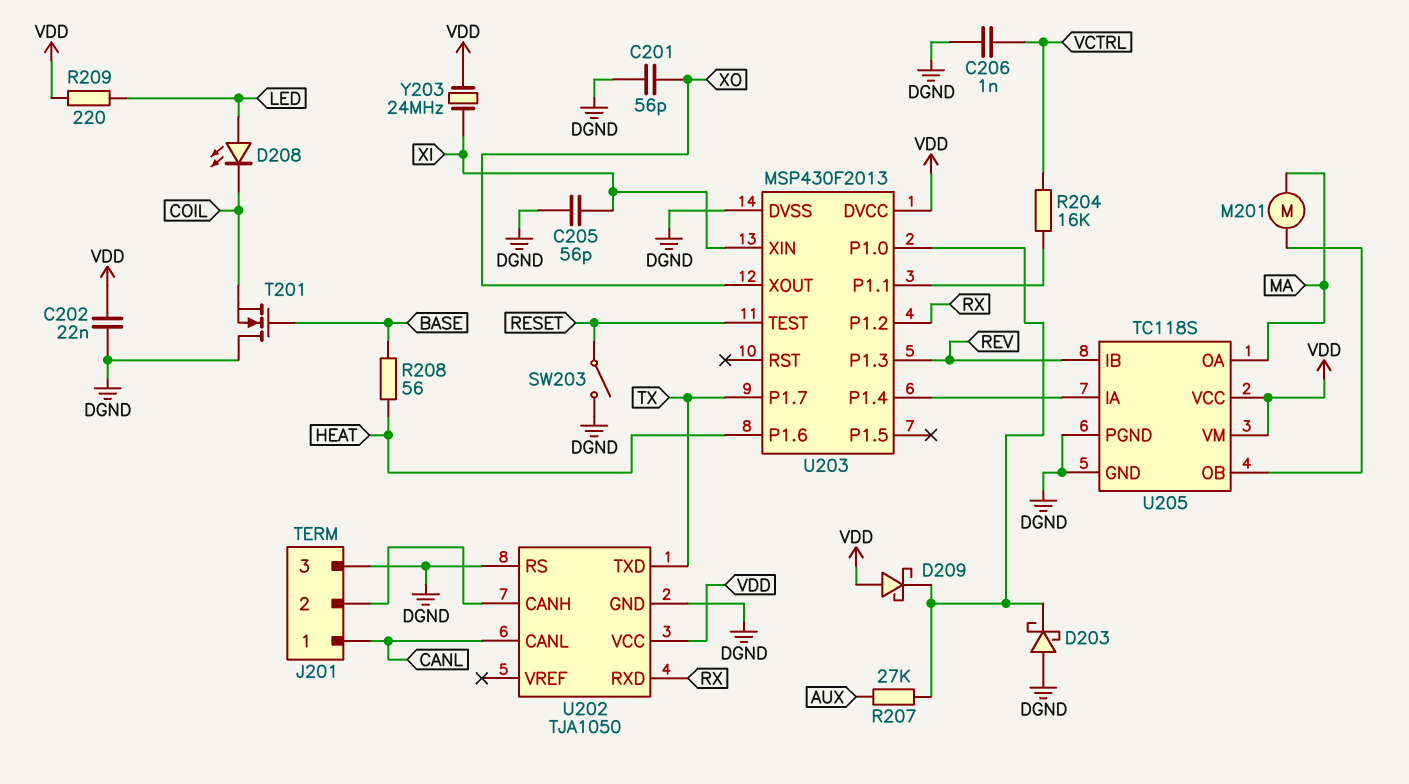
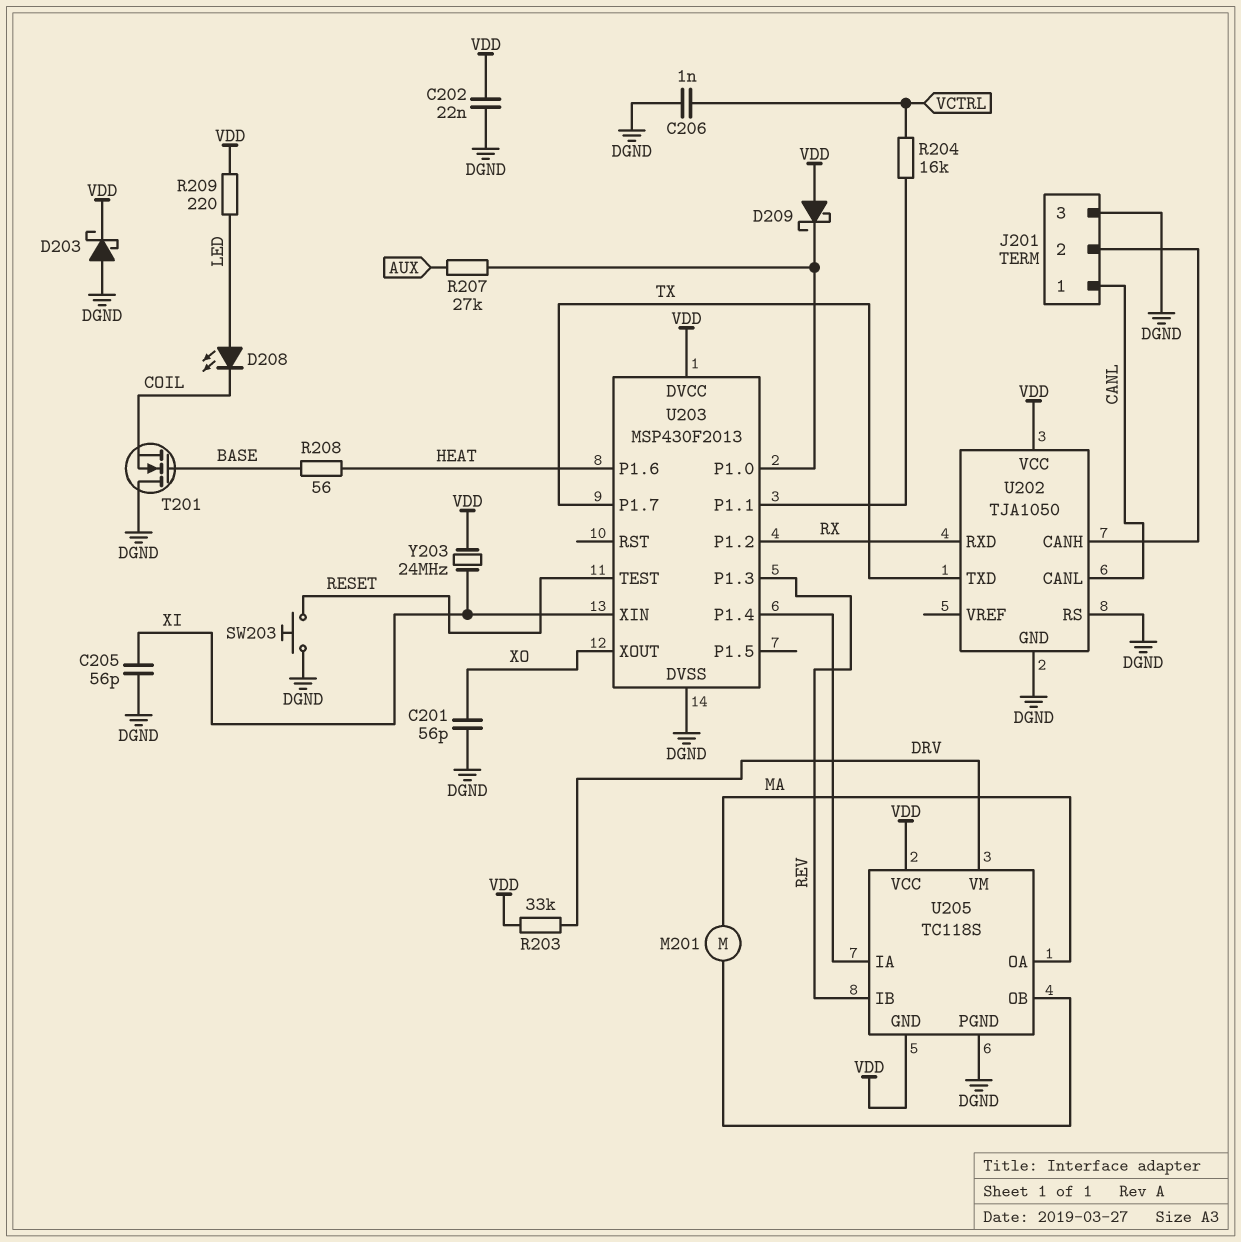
D203: schottky (A DGND, K U203/P1.0) -> schottky (A DGND, K VDD)
R203: none -> 33k (DRV, VDD)
SW203: switch (DGND, RESET) -> button (DGND, RESET)
U205 pin GND: DGND -> VDD
U205 pin VM: VDD -> DRV

